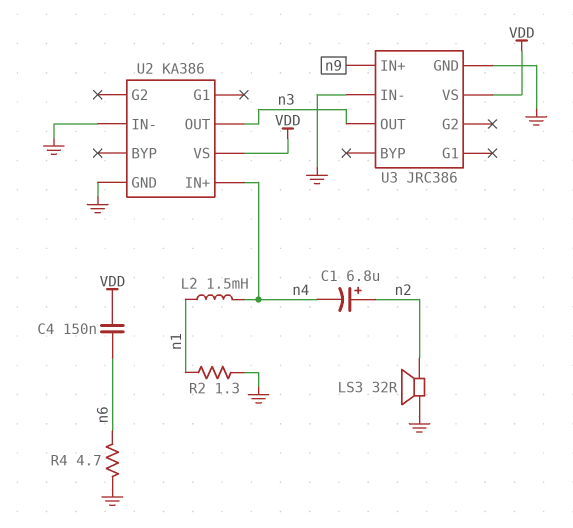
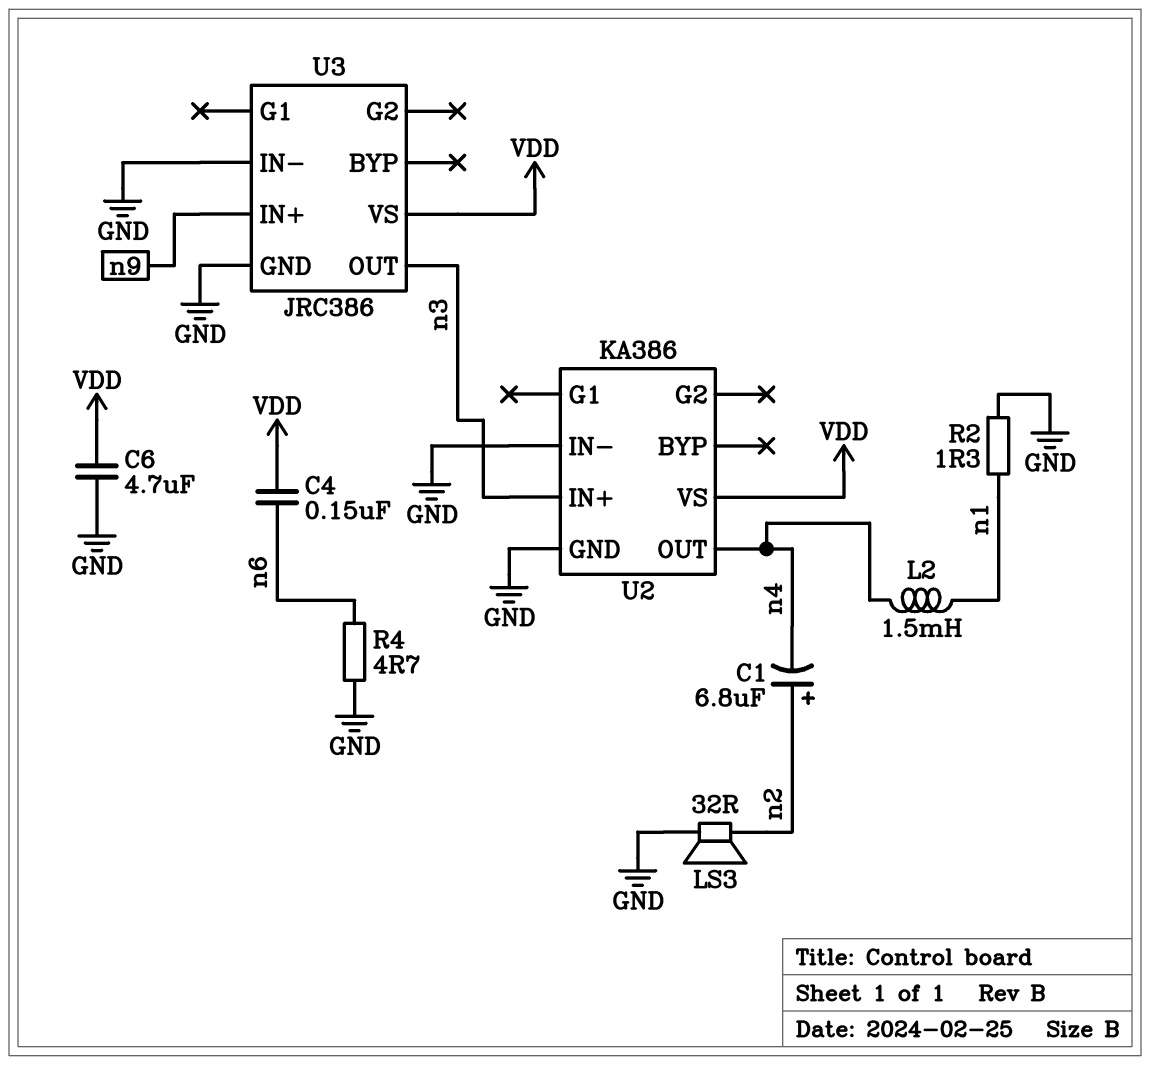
C6: none -> 4.7uF (GND, VDD)
U2 pin IN+: n4 -> n3
U2 pin OUT: n3 -> n4

